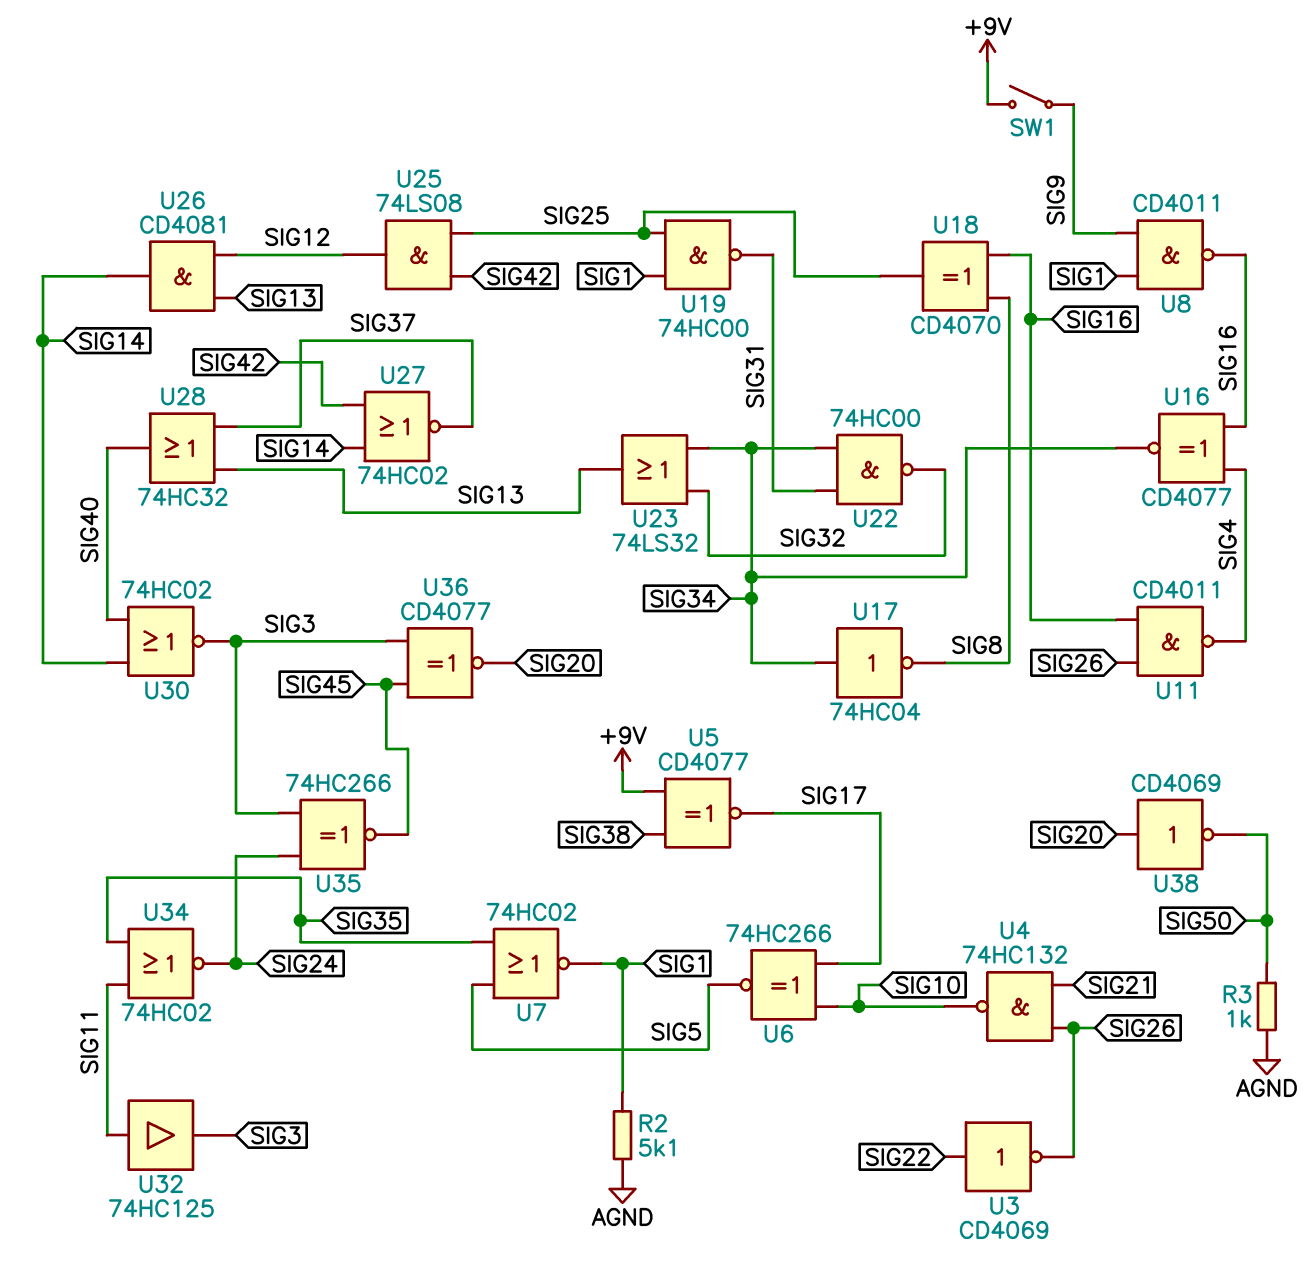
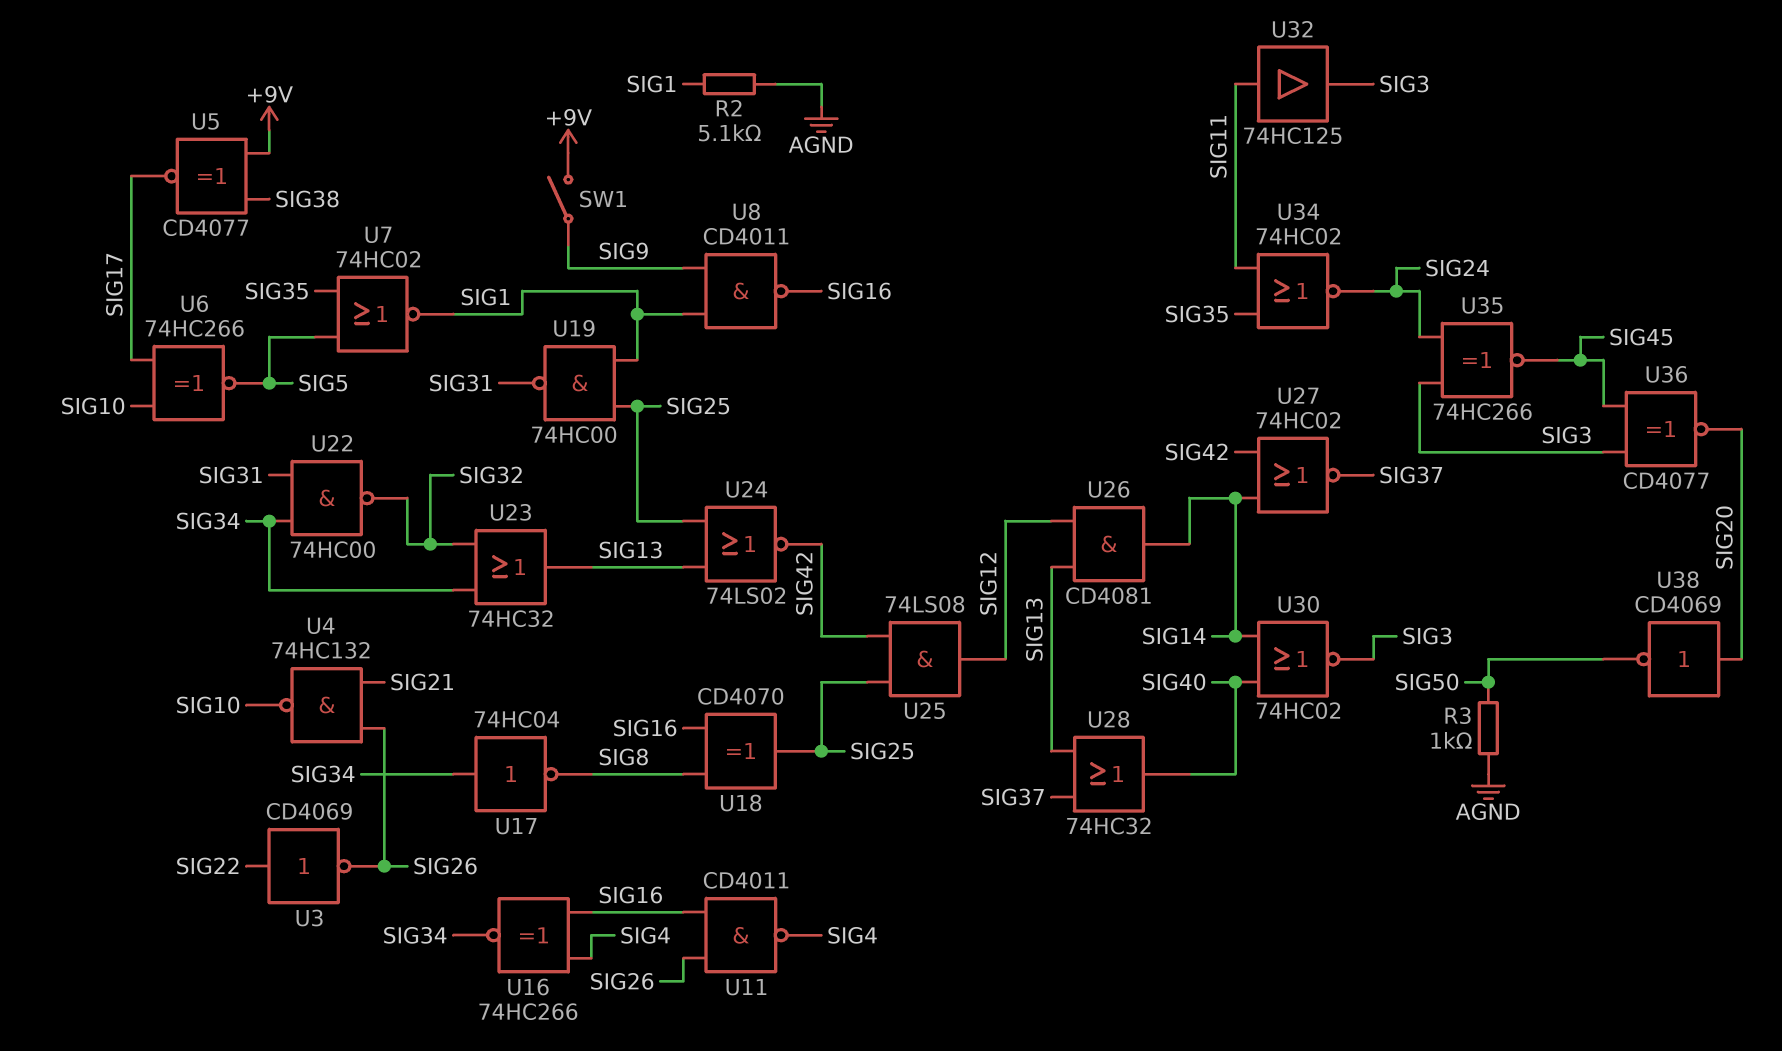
U16: XNOR CD4077 (in SIG4, in SIG16, out SIG34) -> XNOR 74HC266 (in SIG4, in SIG16, out SIG34)
U23: OR 74LS32 (in SIG32, in SIG34, out SIG13) -> OR 74HC32 (in SIG32, in SIG34, out SIG13)
U24: none -> NOR 74LS02 (in SIG13, in SIG25, out SIG42)

